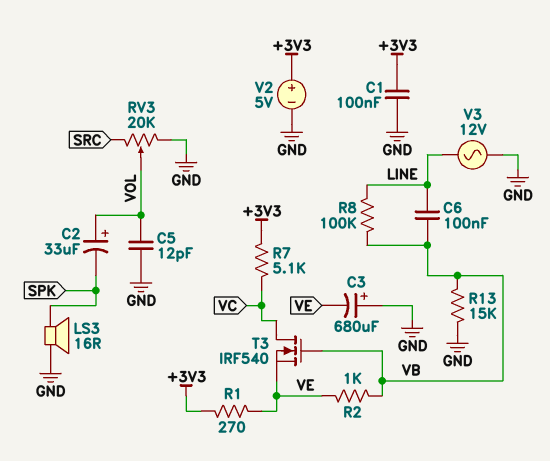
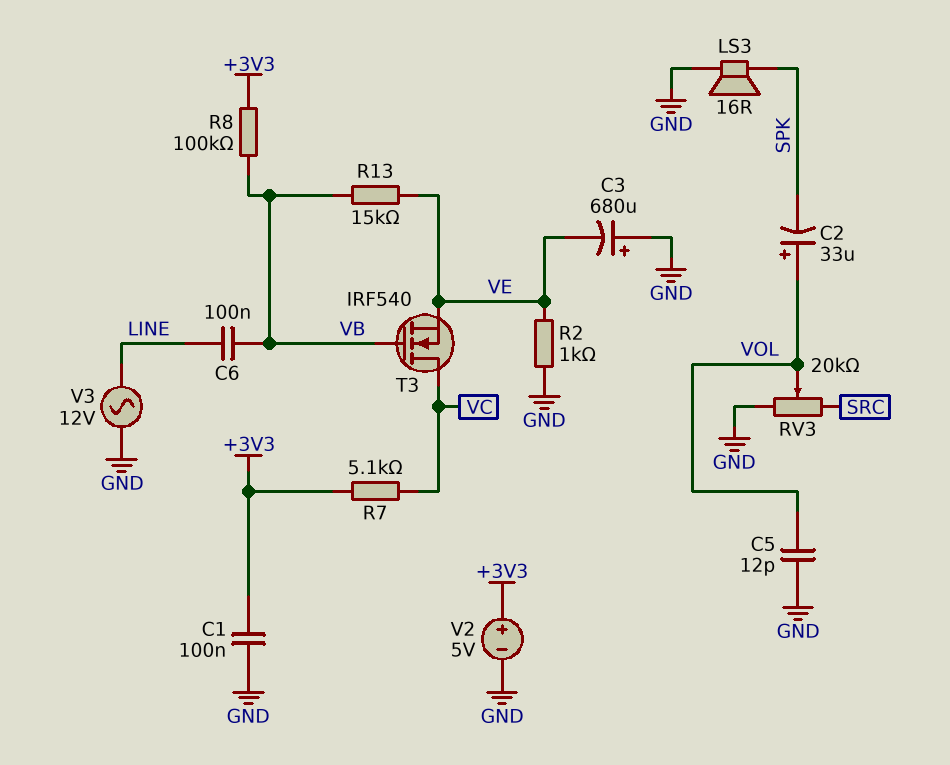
R1: 270 (+3V3, VE) -> none
R2: 1k (VB, VE) -> 1k (GND, VE)
R8: 100k (LINE, VB) -> 100k (+3V3, VB)
R13: 15k (GND, VB) -> 15k (VB, VE)

